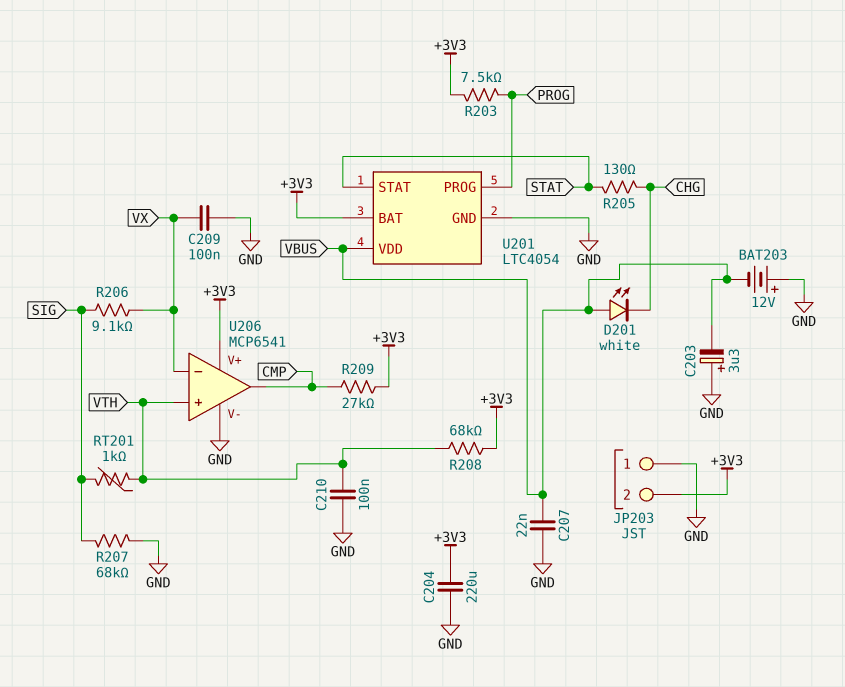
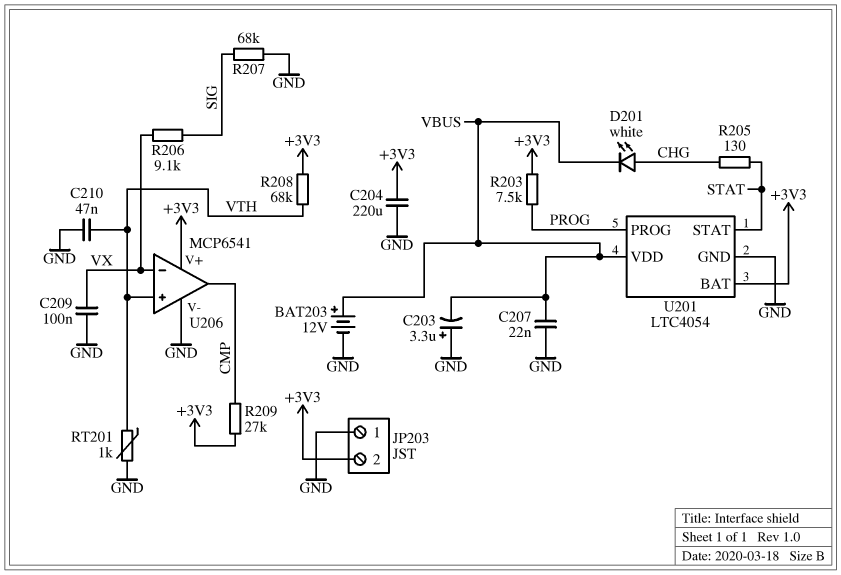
BAT203: 12V (plus GND, minus VBUS) -> 12V (plus VBUS, minus GND)
C210: 100nF (GND, VTH) -> 47nF (GND, VTH)
D201: LED white (A VBUS, K CHG) -> LED white (A CHG, K VBUS)
RT201: 1k (SIG, VTH) -> 1k (GND, VTH)

